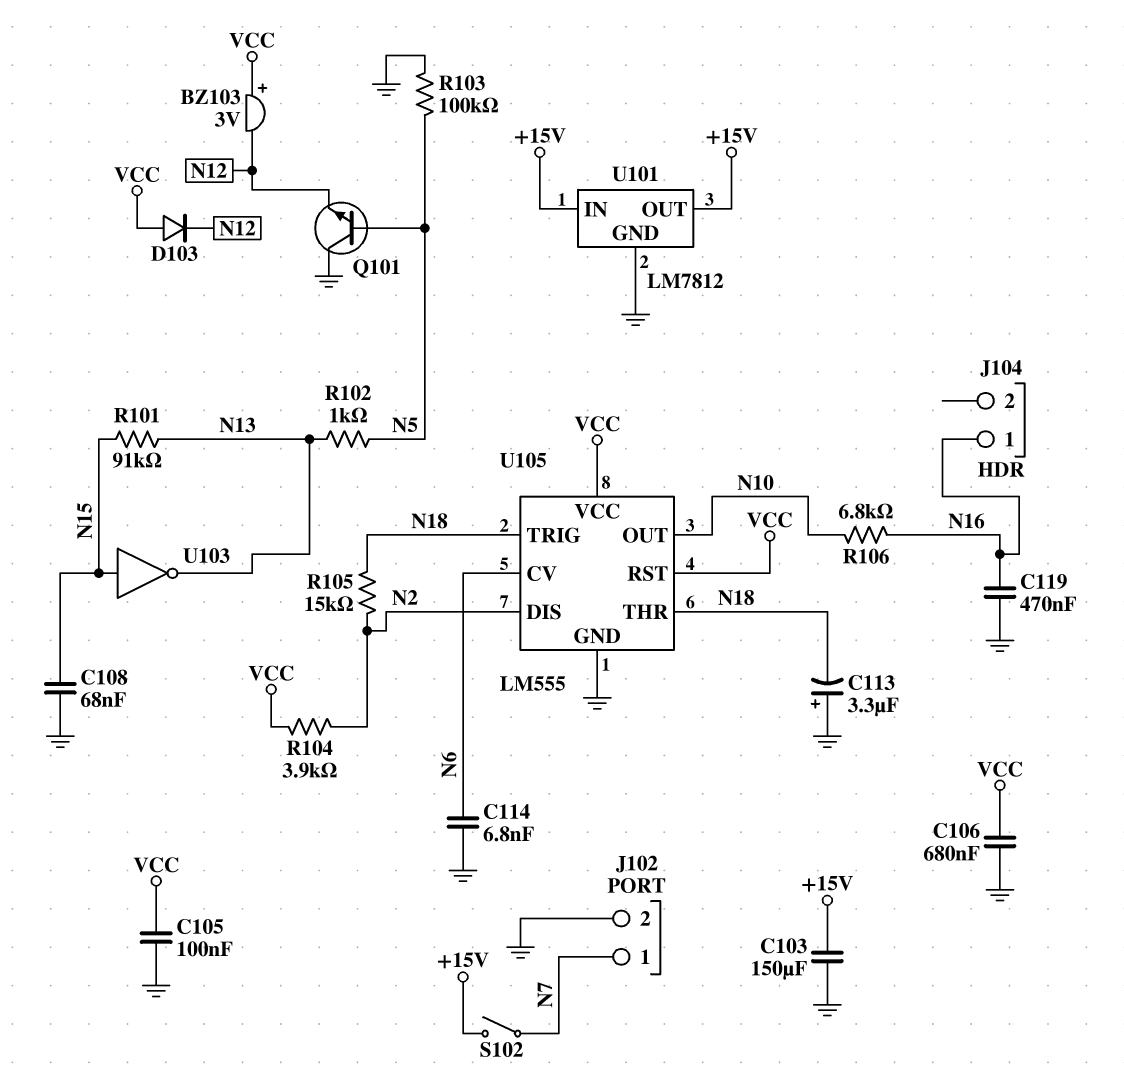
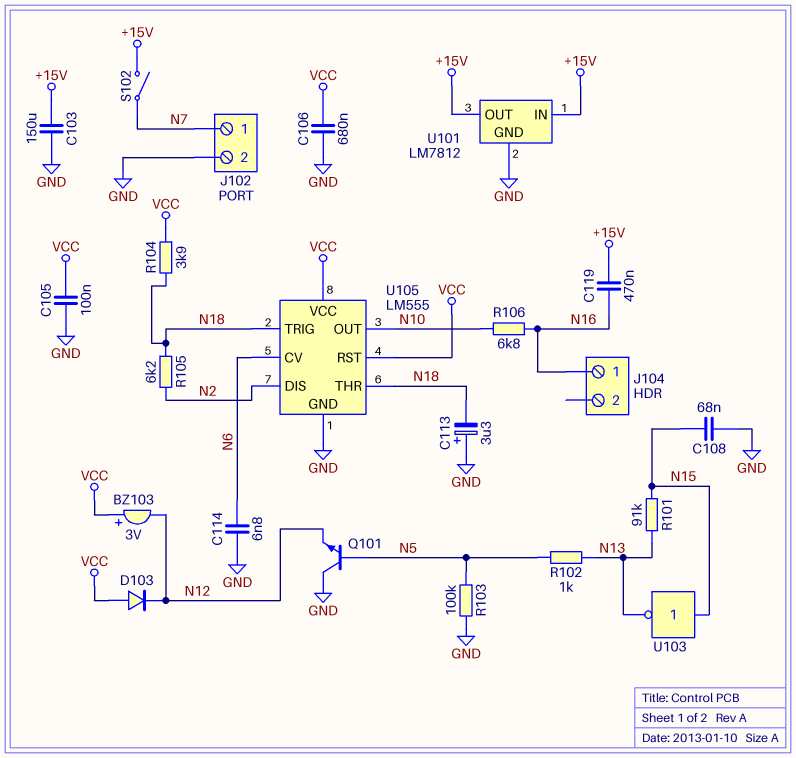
C119: 470nF (GND, N16) -> 470nF (+15V, N16)
R104: 3.9k (N2, VCC) -> 3.9k (N18, VCC)
R105: 15k (N2, N18) -> 6.2k (N2, N18)

